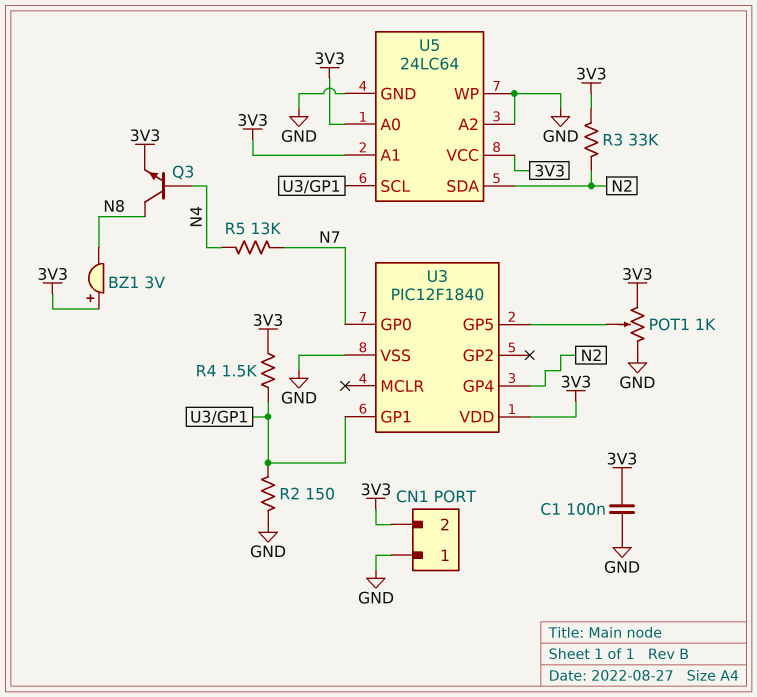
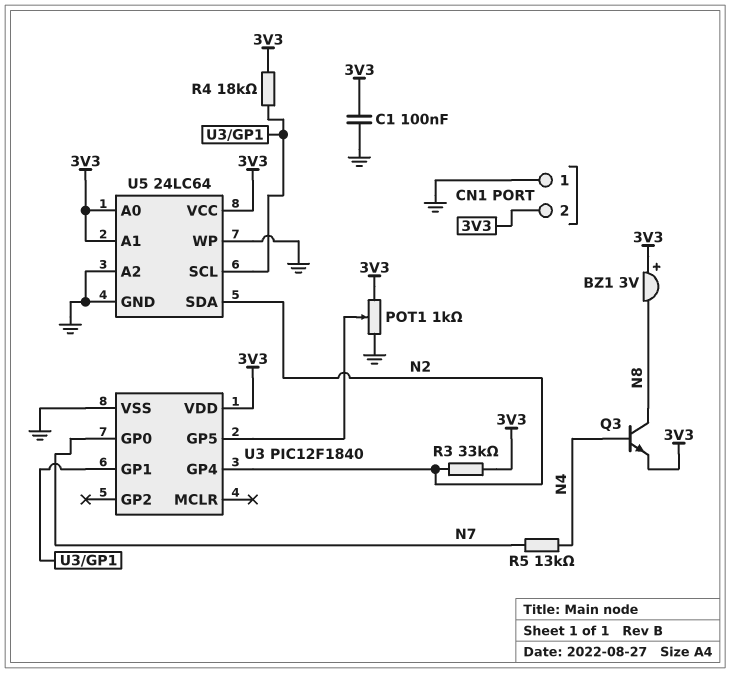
R2: 150 (GND, U3/GP1) -> none
R4: 1.5k (3V3, U3/GP1) -> 18k (3V3, U3/GP1)

